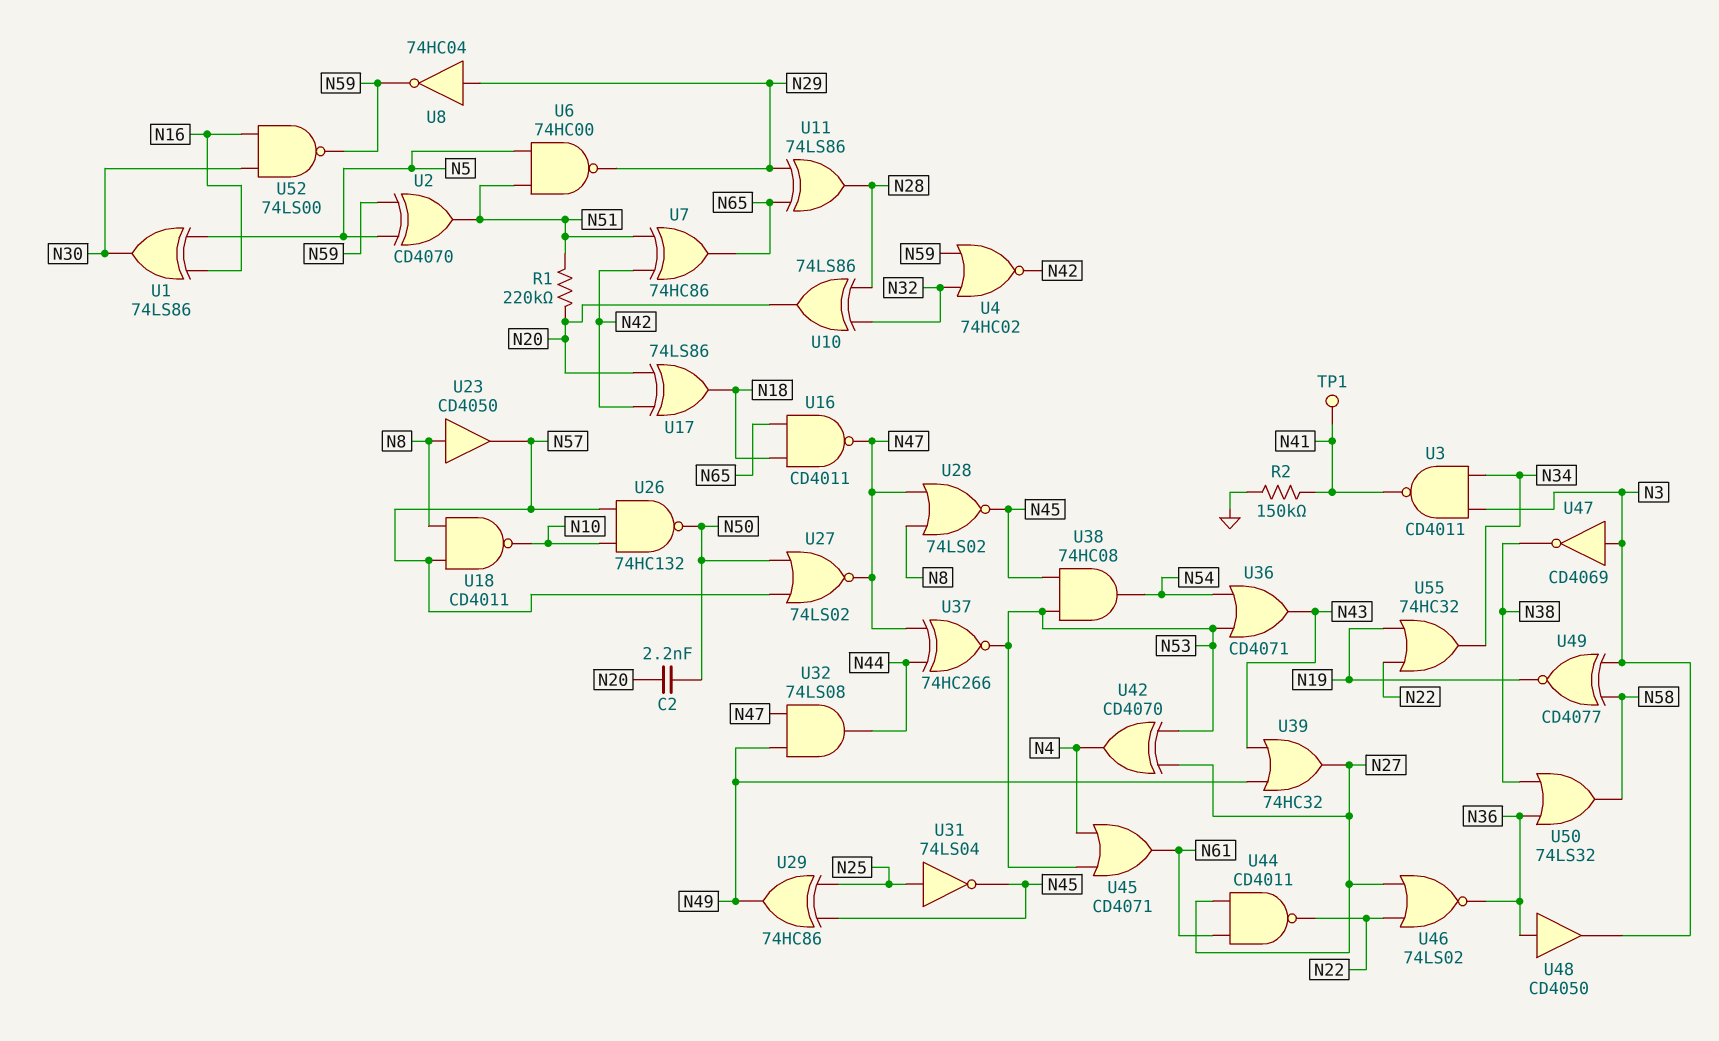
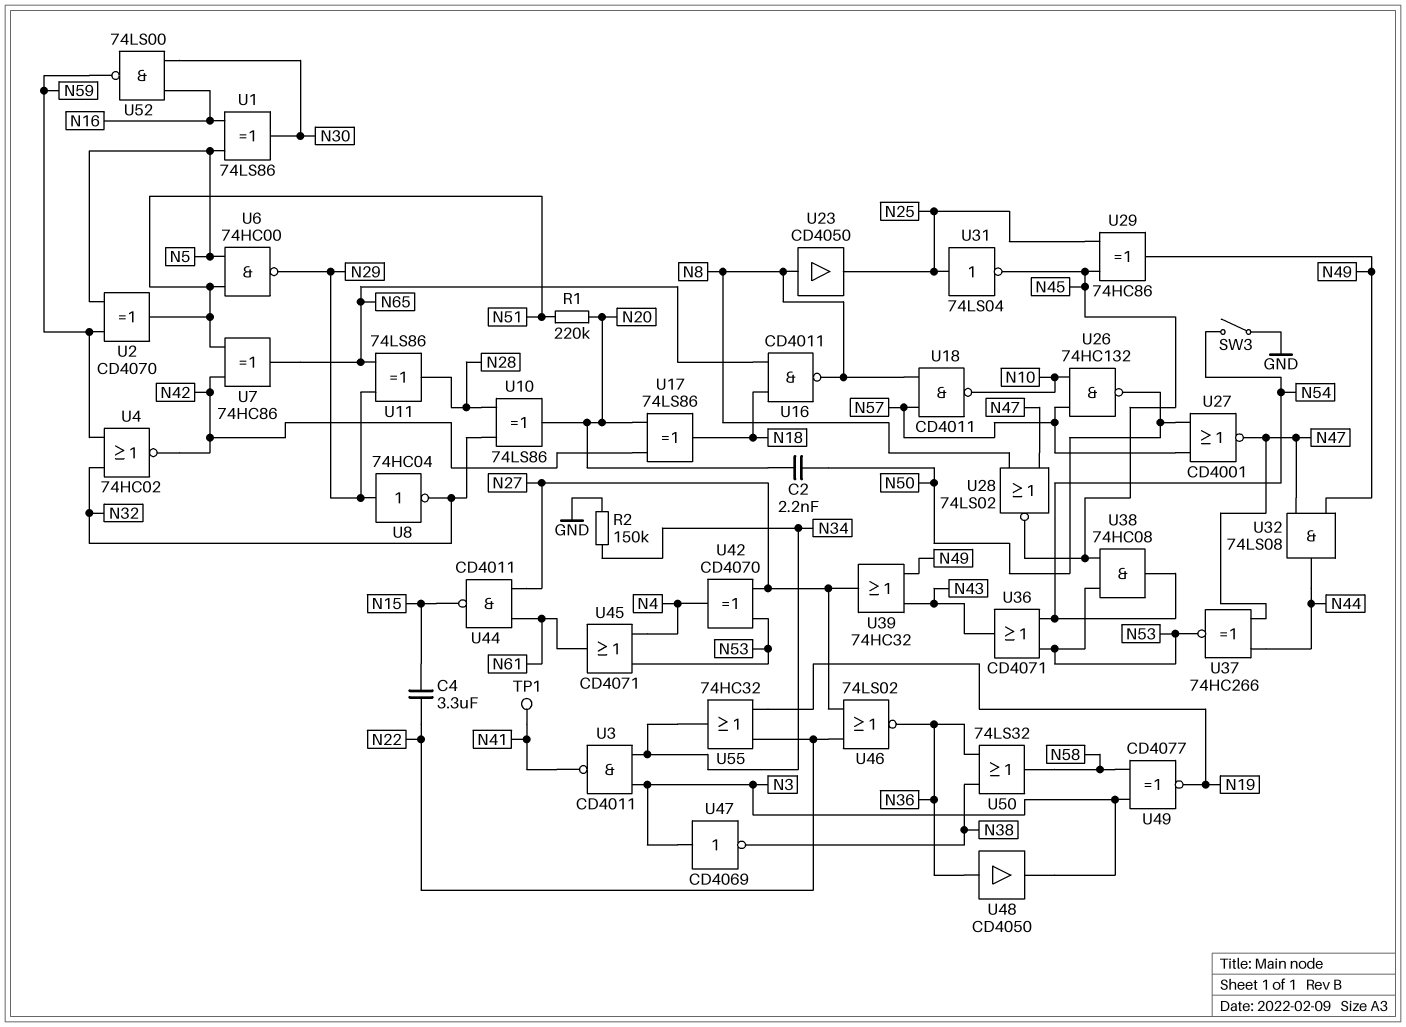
C4: none -> 3.3uF (N15, N22)
R2: 150k (GND, N41) -> 150k (GND, N34)
SW3: none -> switch (GND, N54)
U8: NOT 74HC04 (in N29, out N59) -> NOT 74HC04 (in N29, out N32)
U16: NAND CD4011 (in N18, in N65, out N47) -> NAND CD4011 (in N18, in N65, out N8)
U23: buffer CD4050 (in N8, out N57) -> buffer CD4050 (in N8, out N25)
U27: NOR 74LS02 (in N50, in N57, out N47) -> NOR CD4001 (in N50, in N57, out N47)
U44: NAND CD4011 (in N27, in N61, out N22) -> NAND CD4011 (in N27, in N61, out N15)

